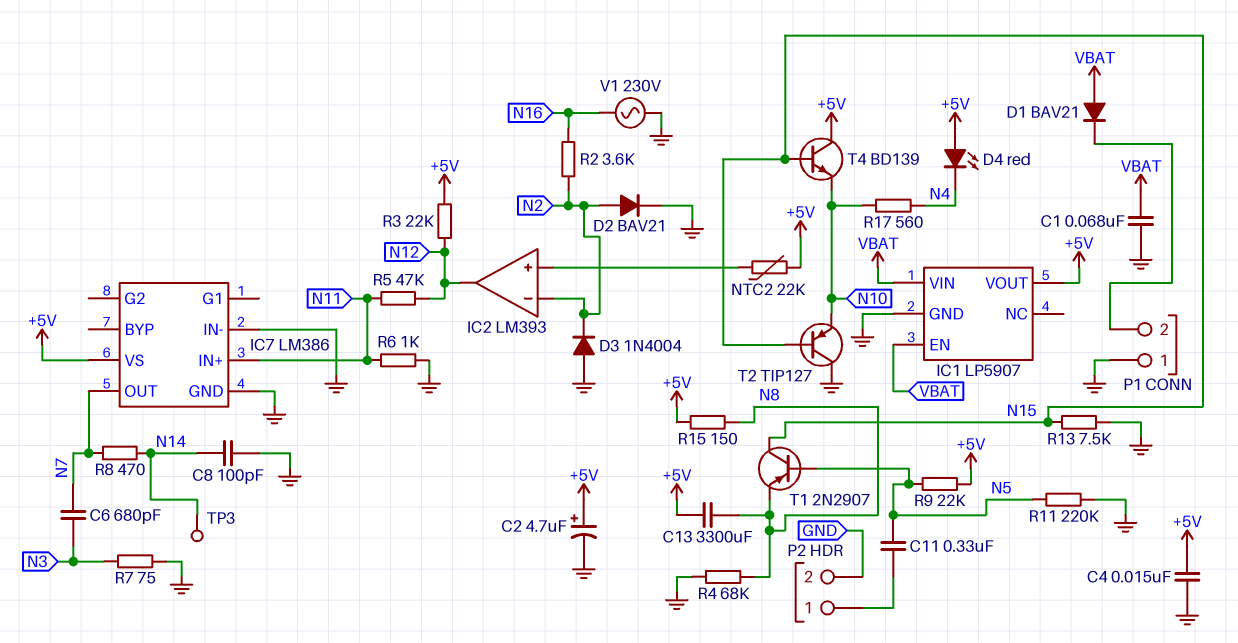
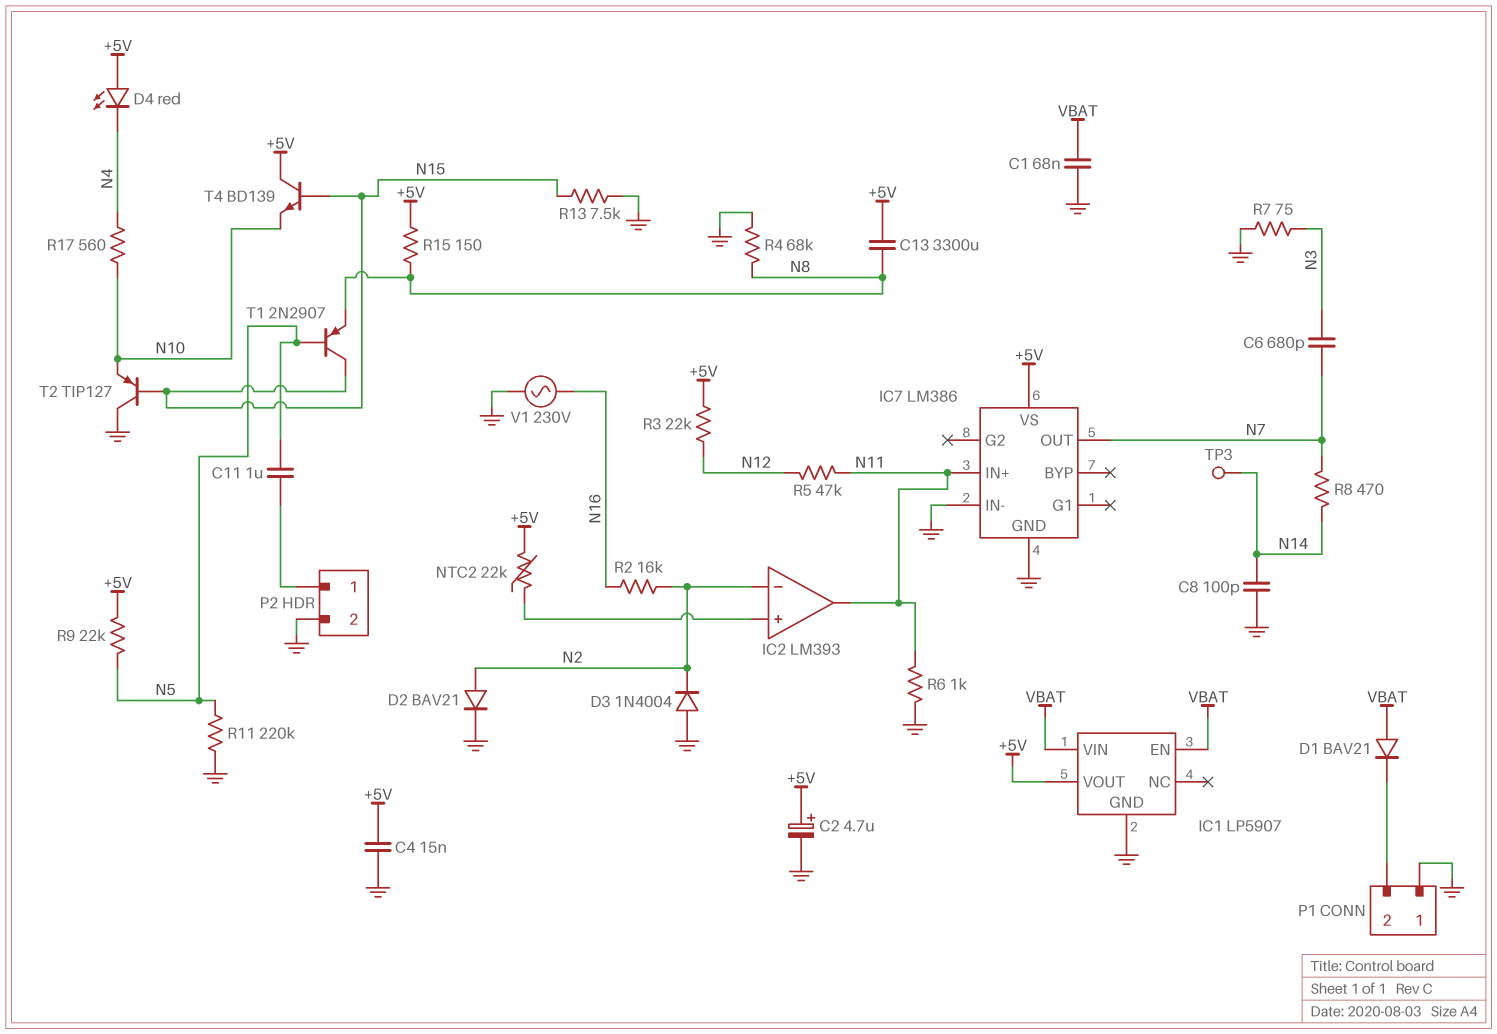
C11: 330nF (N5, P2/1) -> 1uF (N5, P2/1)
IC2 pin out: N12 -> N11
R2: 3.6k (N2, N16) -> 16k (N2, N16)

